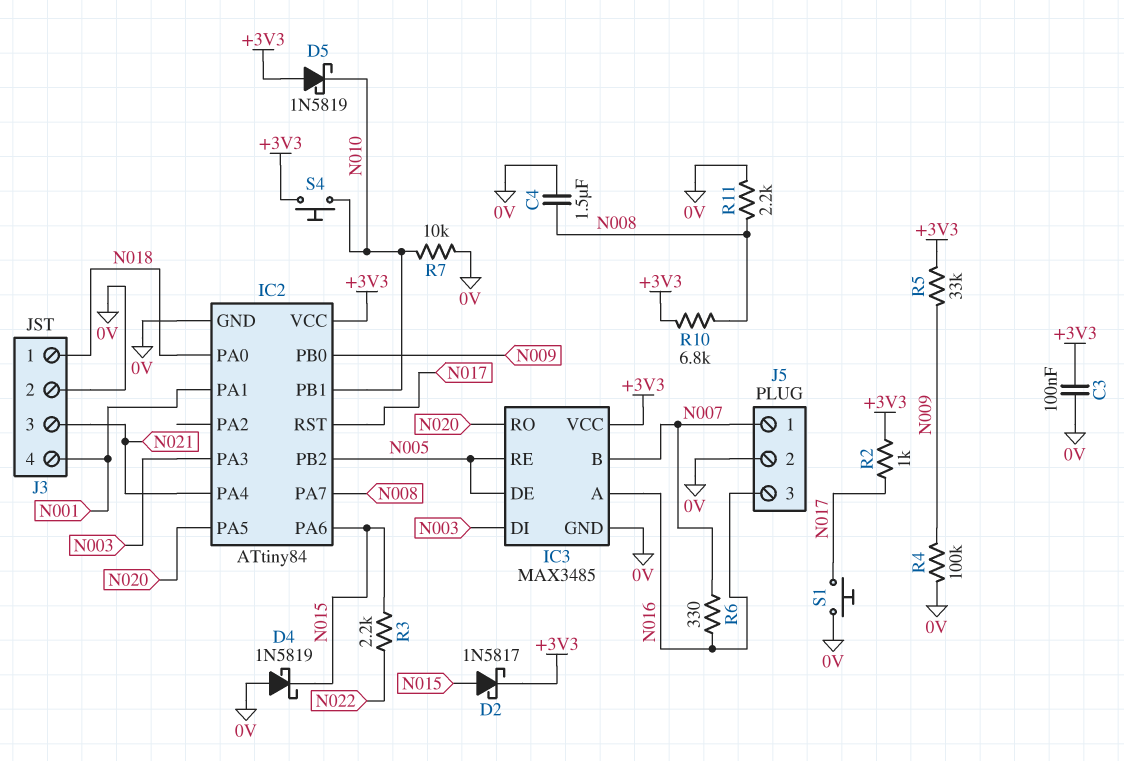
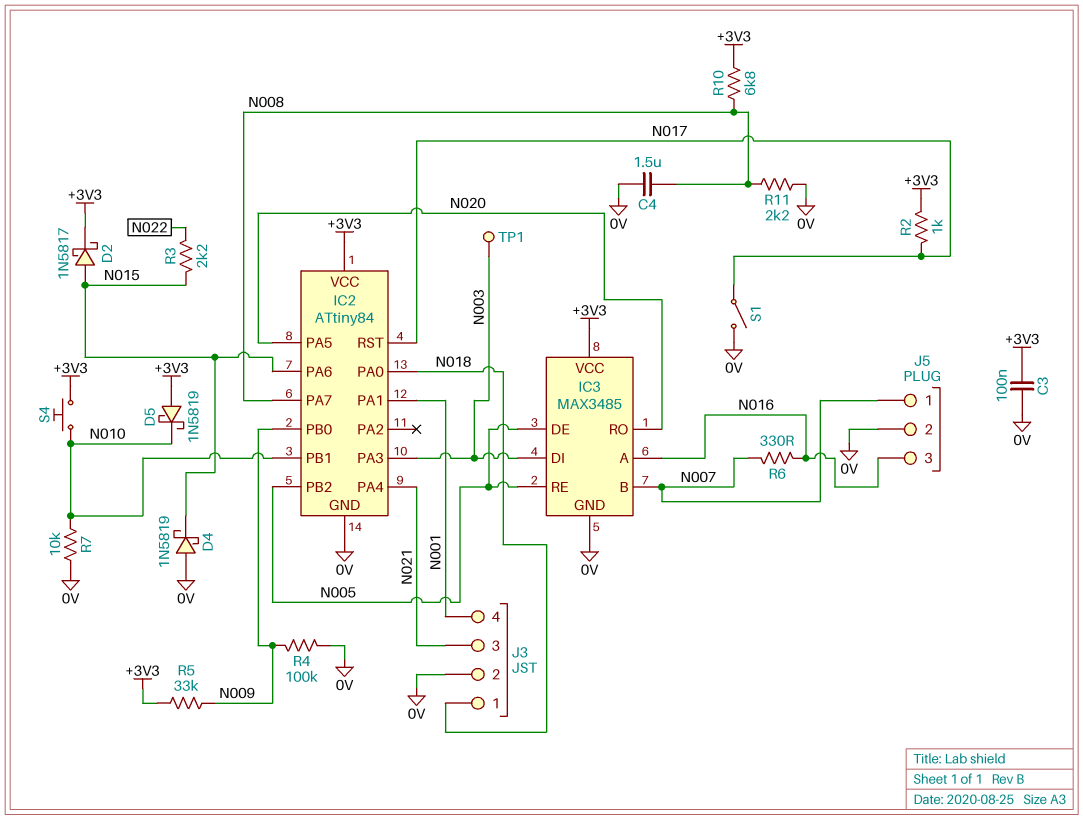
S1: button (0V, N017) -> switch (0V, N017)
TP1: none -> test point (N003)

